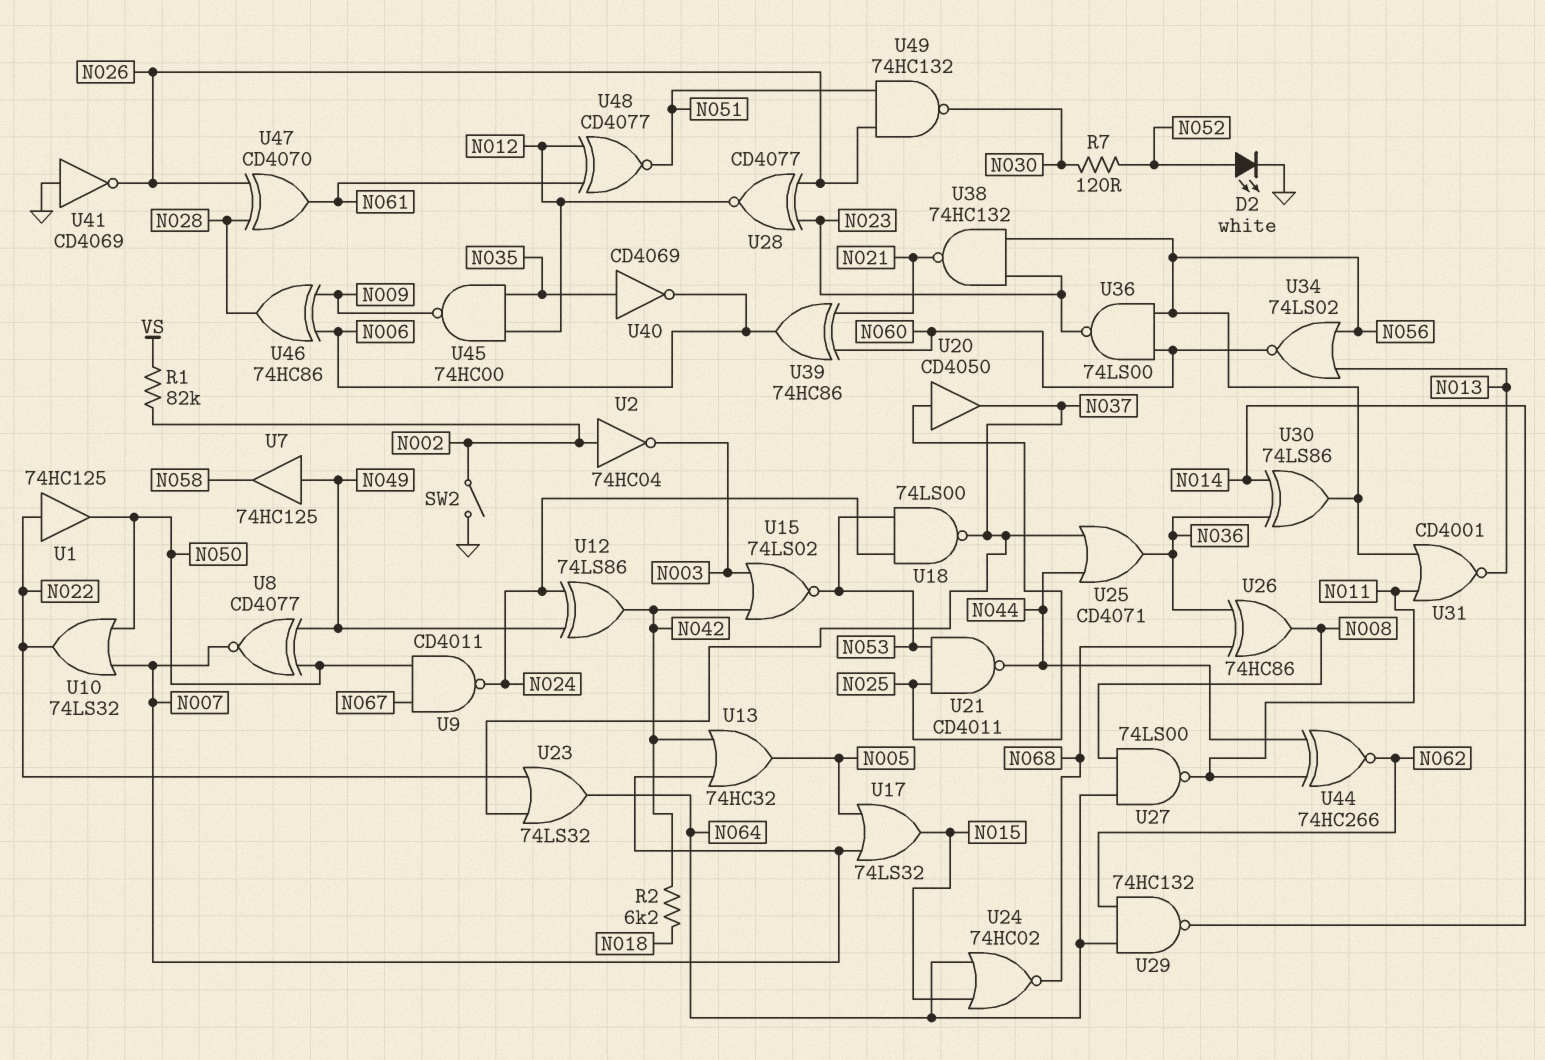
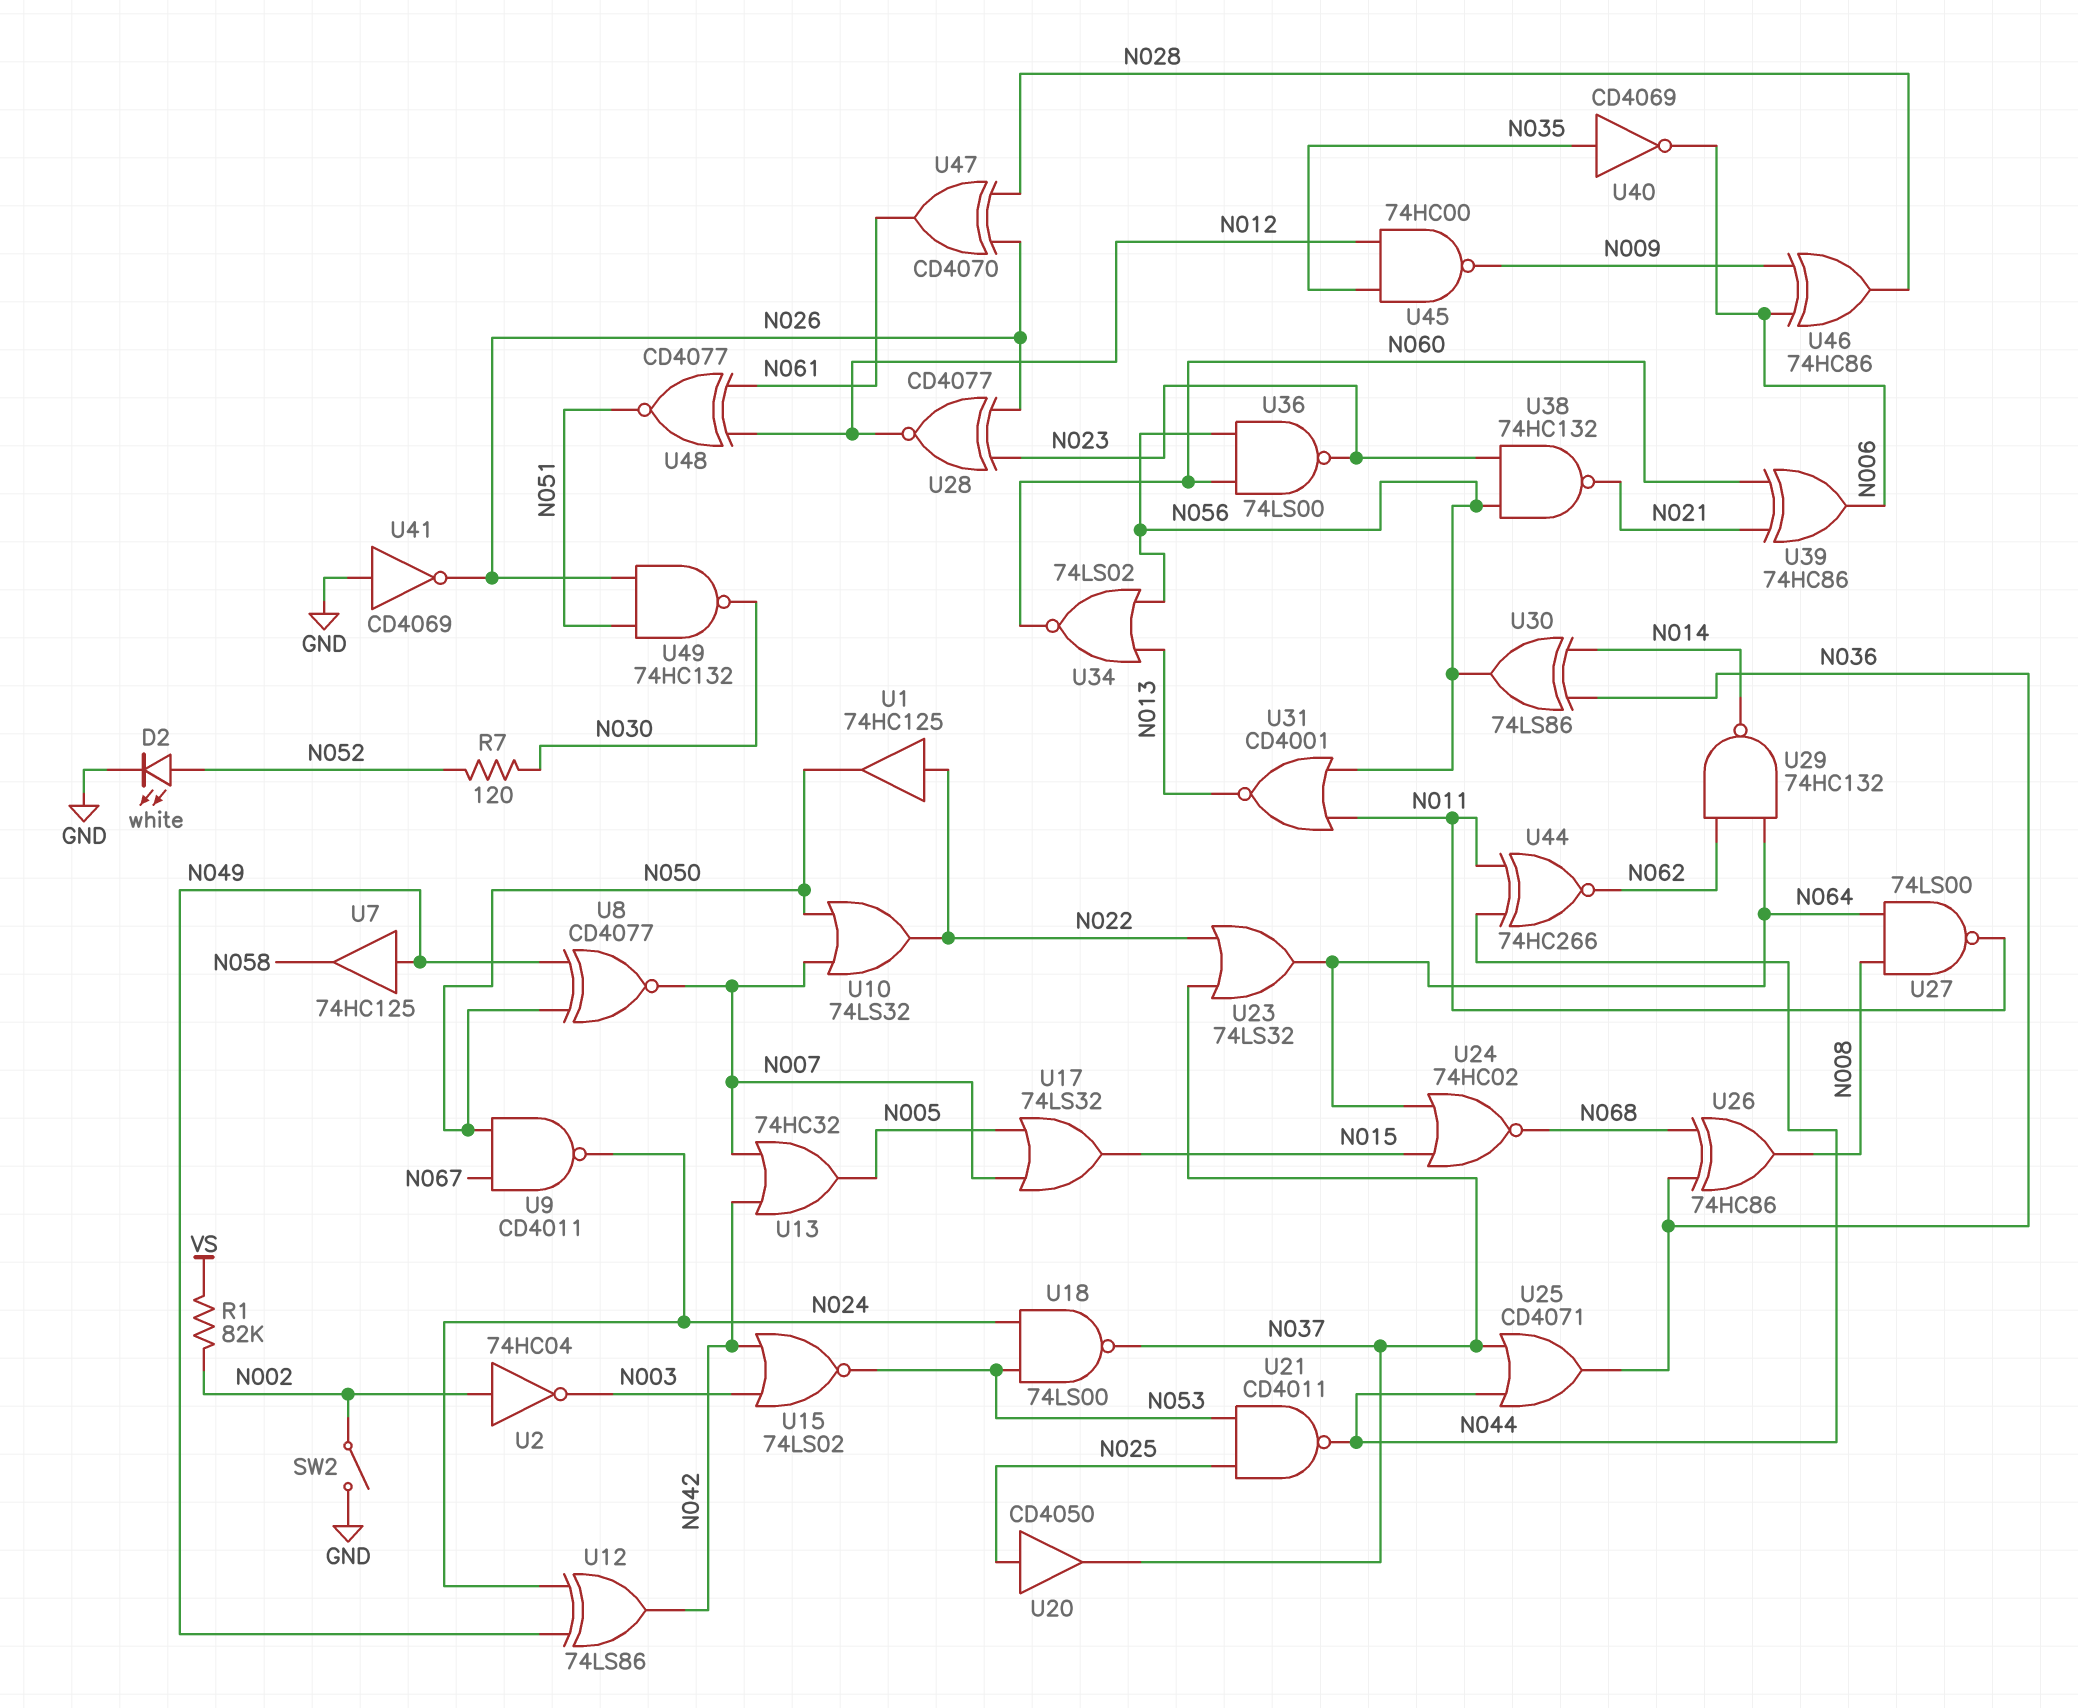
R2: 6.2k (N018, N042) -> none

